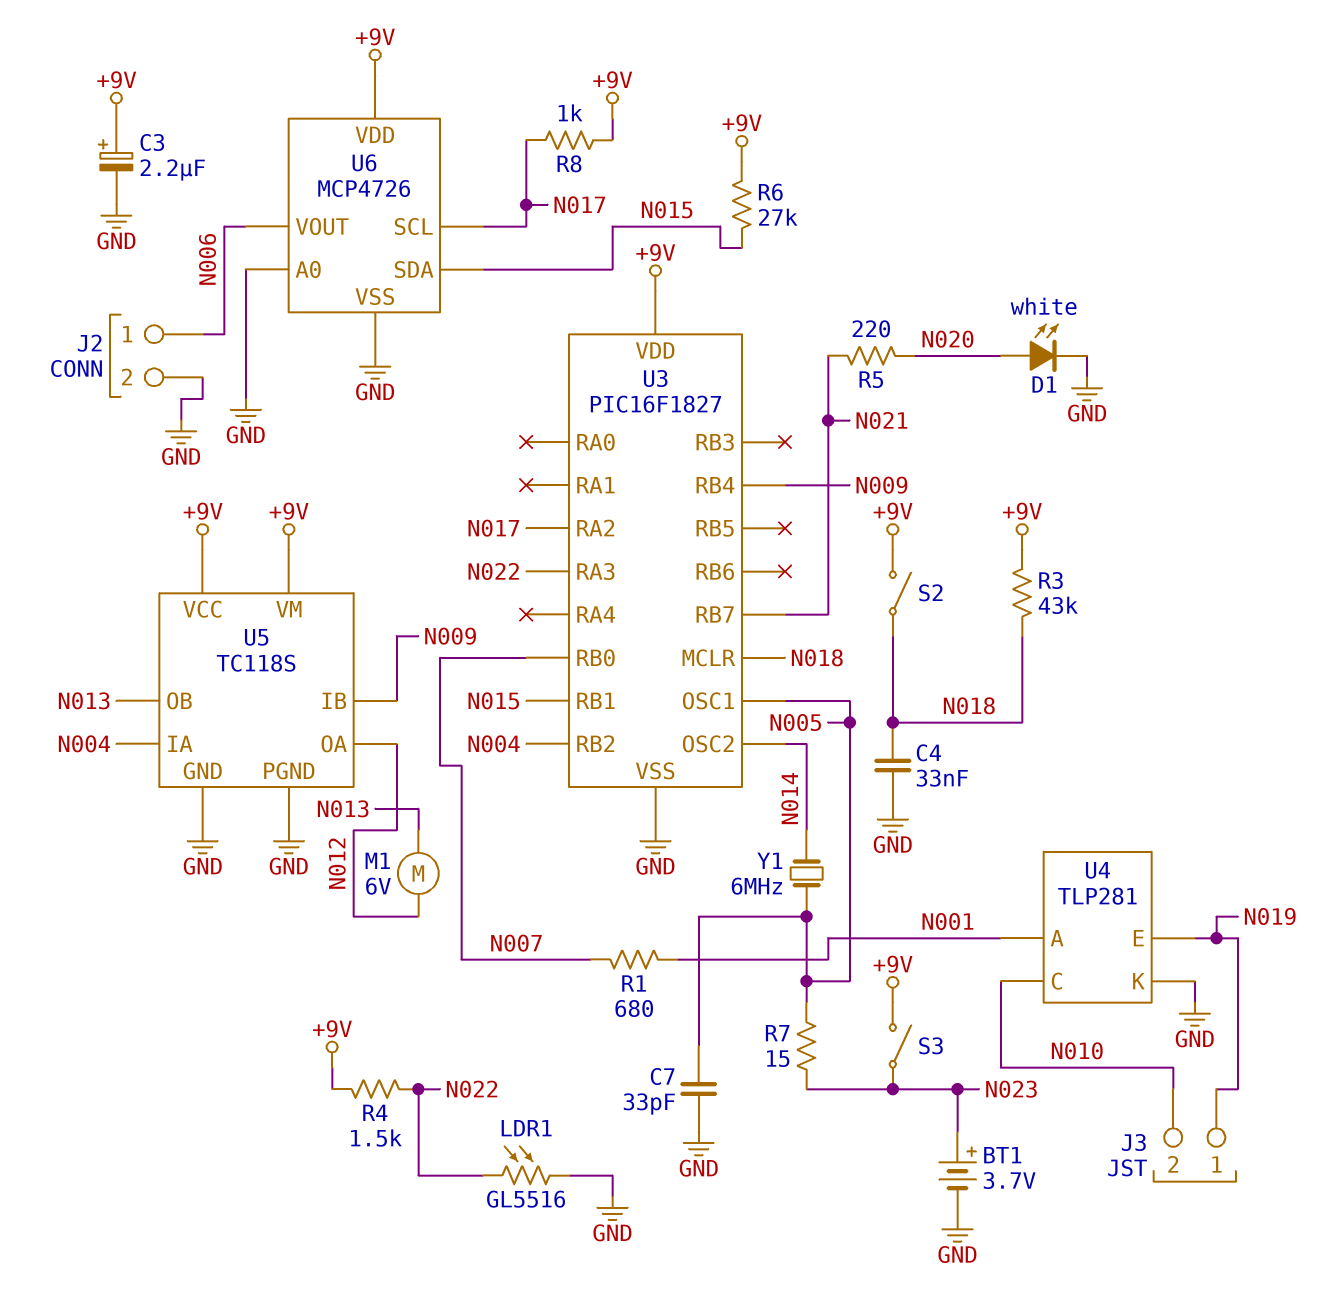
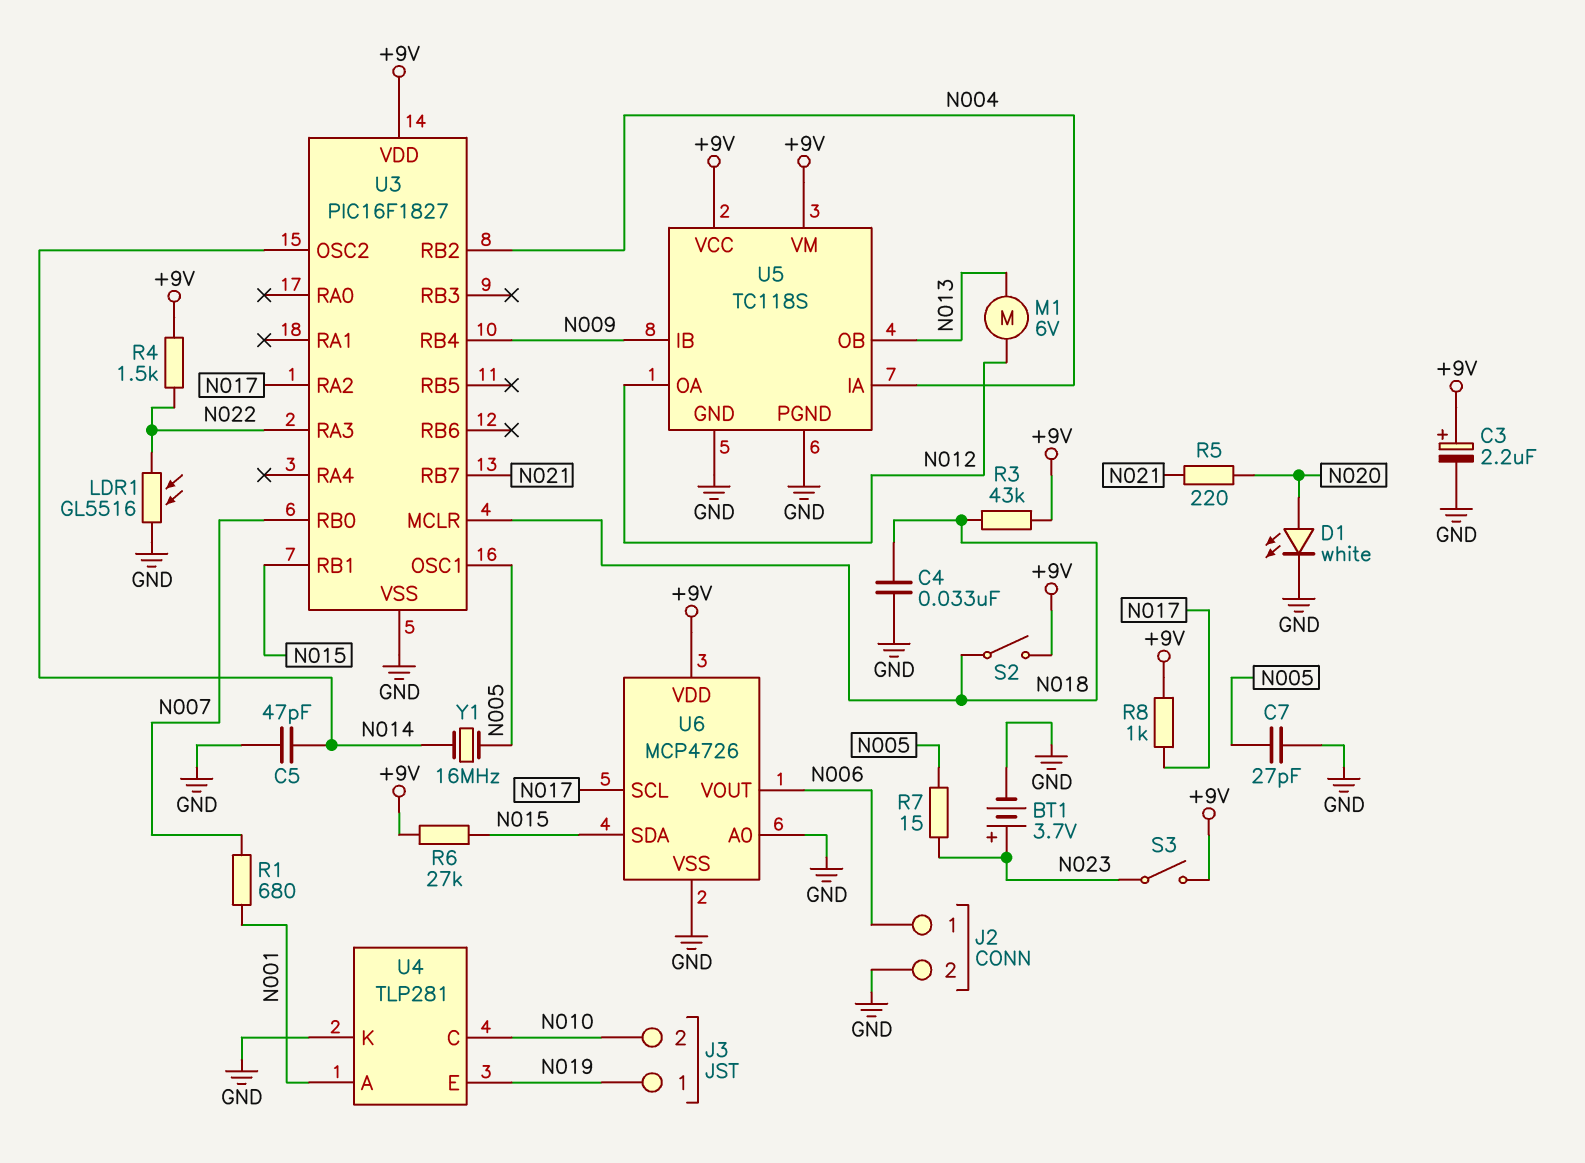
C5: none -> 47pF (GND, N014)
C7: 33pF (GND, N005) -> 27pF (GND, N005)
Y1: 6MHz (N005, N014) -> 16MHz (N005, N014)

